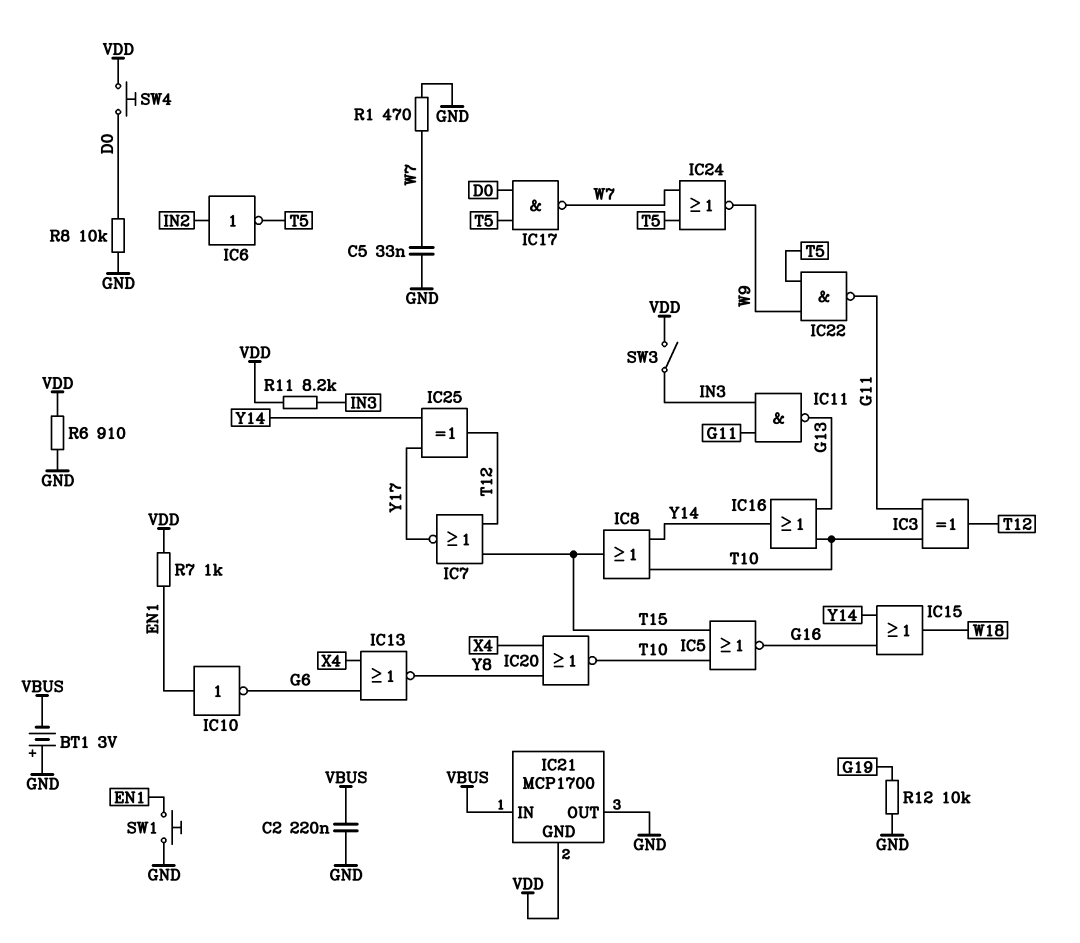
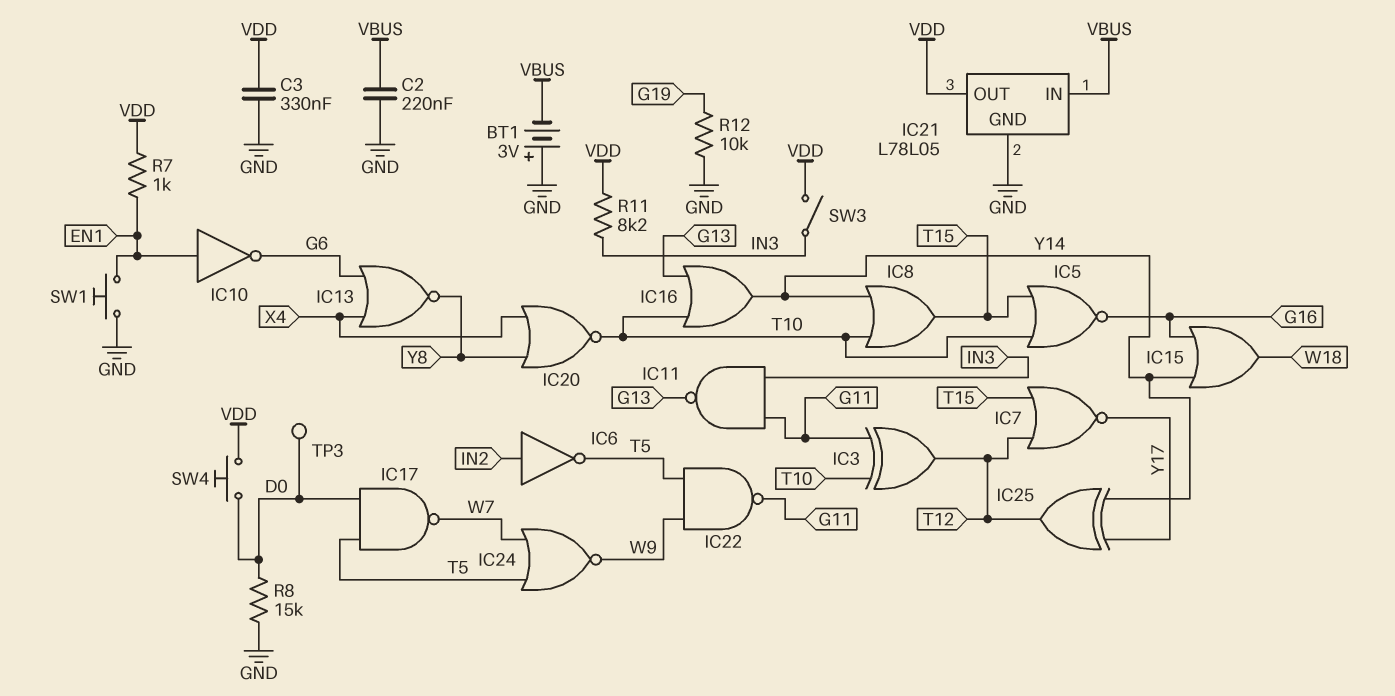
C3: none -> 330nF (GND, VDD)
C5: 33nF (GND, W7) -> none
IC21: MCP1700 -> L78L05
IC21 pin GND: VDD -> GND
IC21 pin OUT: GND -> VDD
R1: 470 (GND, W7) -> none
R6: 910 (GND, VDD) -> none
R8: 10k (D0, GND) -> 15k (D0, GND)
TP3: none -> test point (D0)

